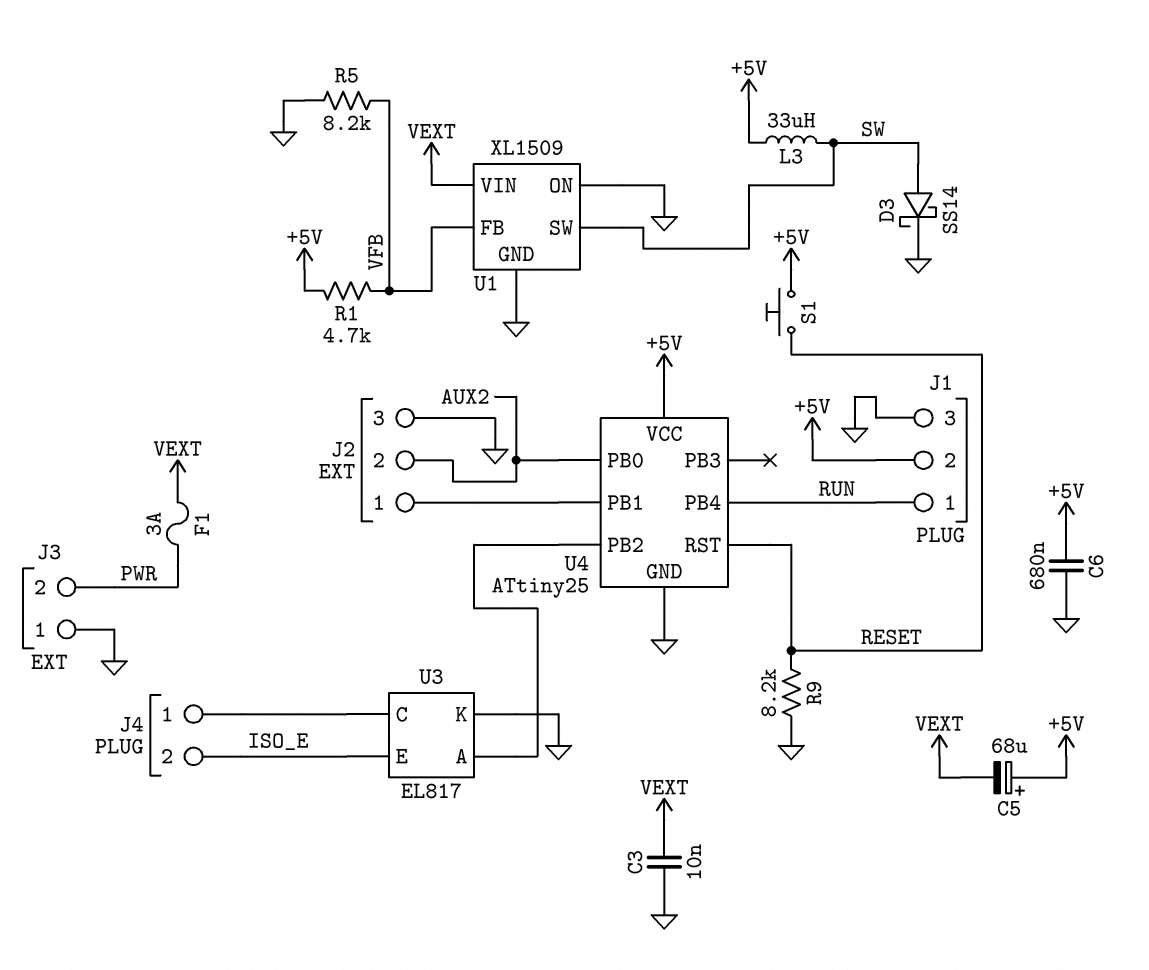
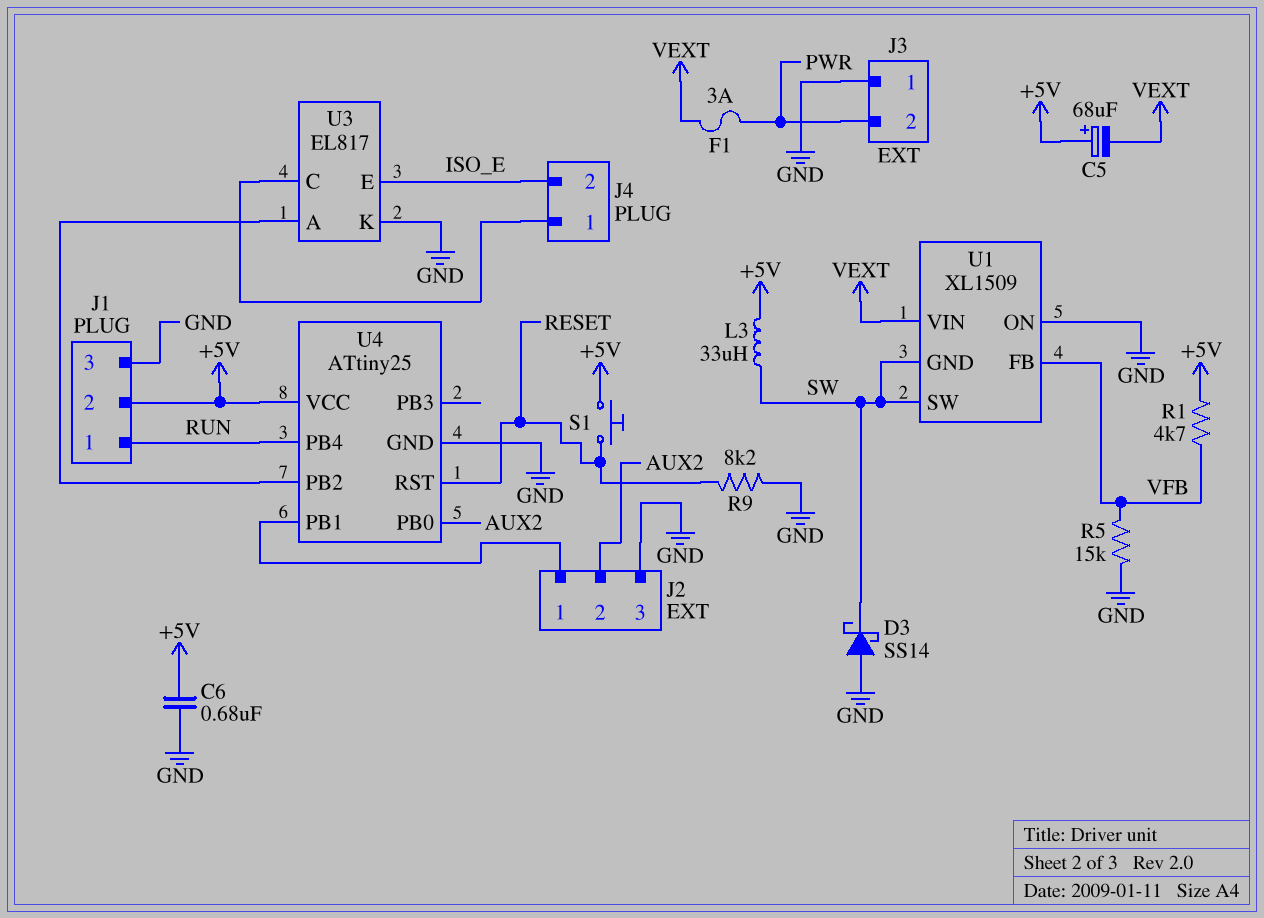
C3: 10nF (GND, VEXT) -> none
D3: schottky SS14 (A SW, K GND) -> schottky SS14 (A GND, K SW)
R5: 8.2k (GND, VFB) -> 15k (GND, VFB)
U1 pin GND: GND -> SW

